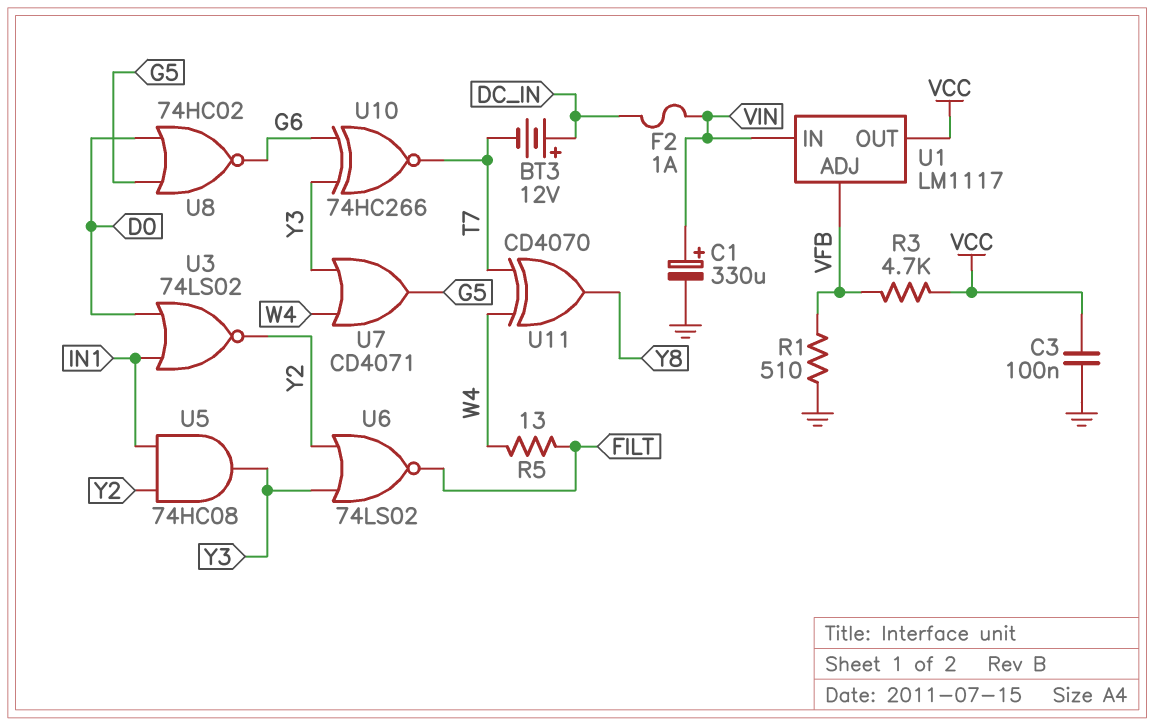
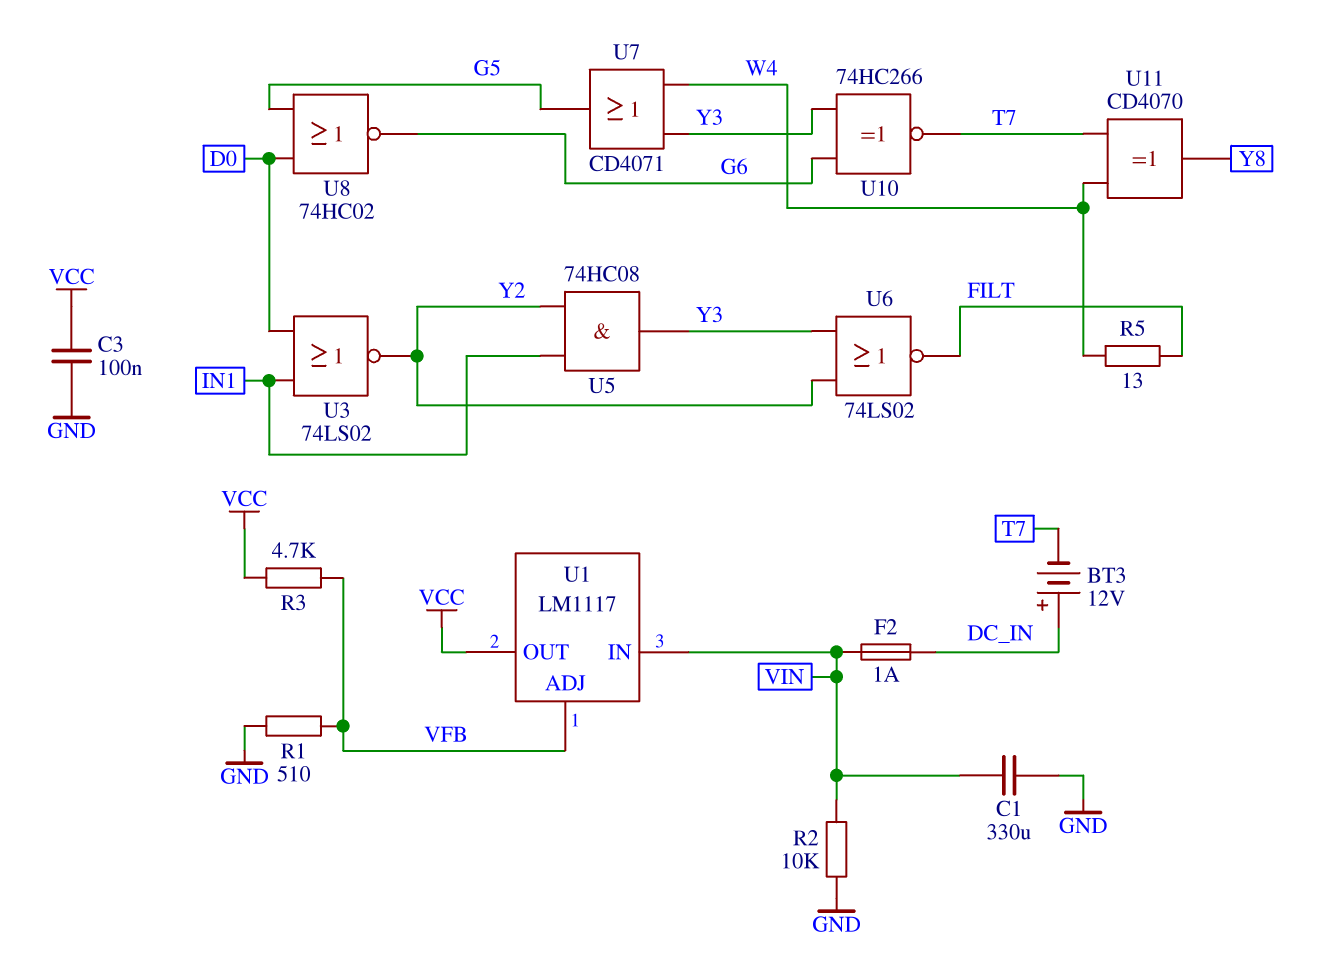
C1: 330uF (plus VIN, minus GND) -> 330uF (GND, VIN)
R2: none -> 10k (GND, VIN)

